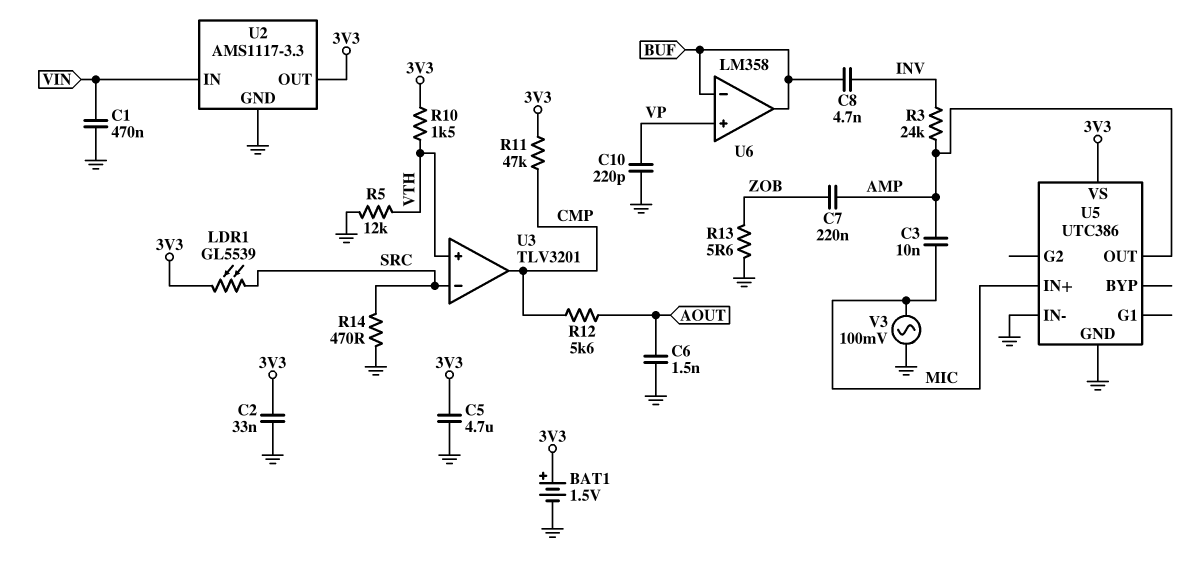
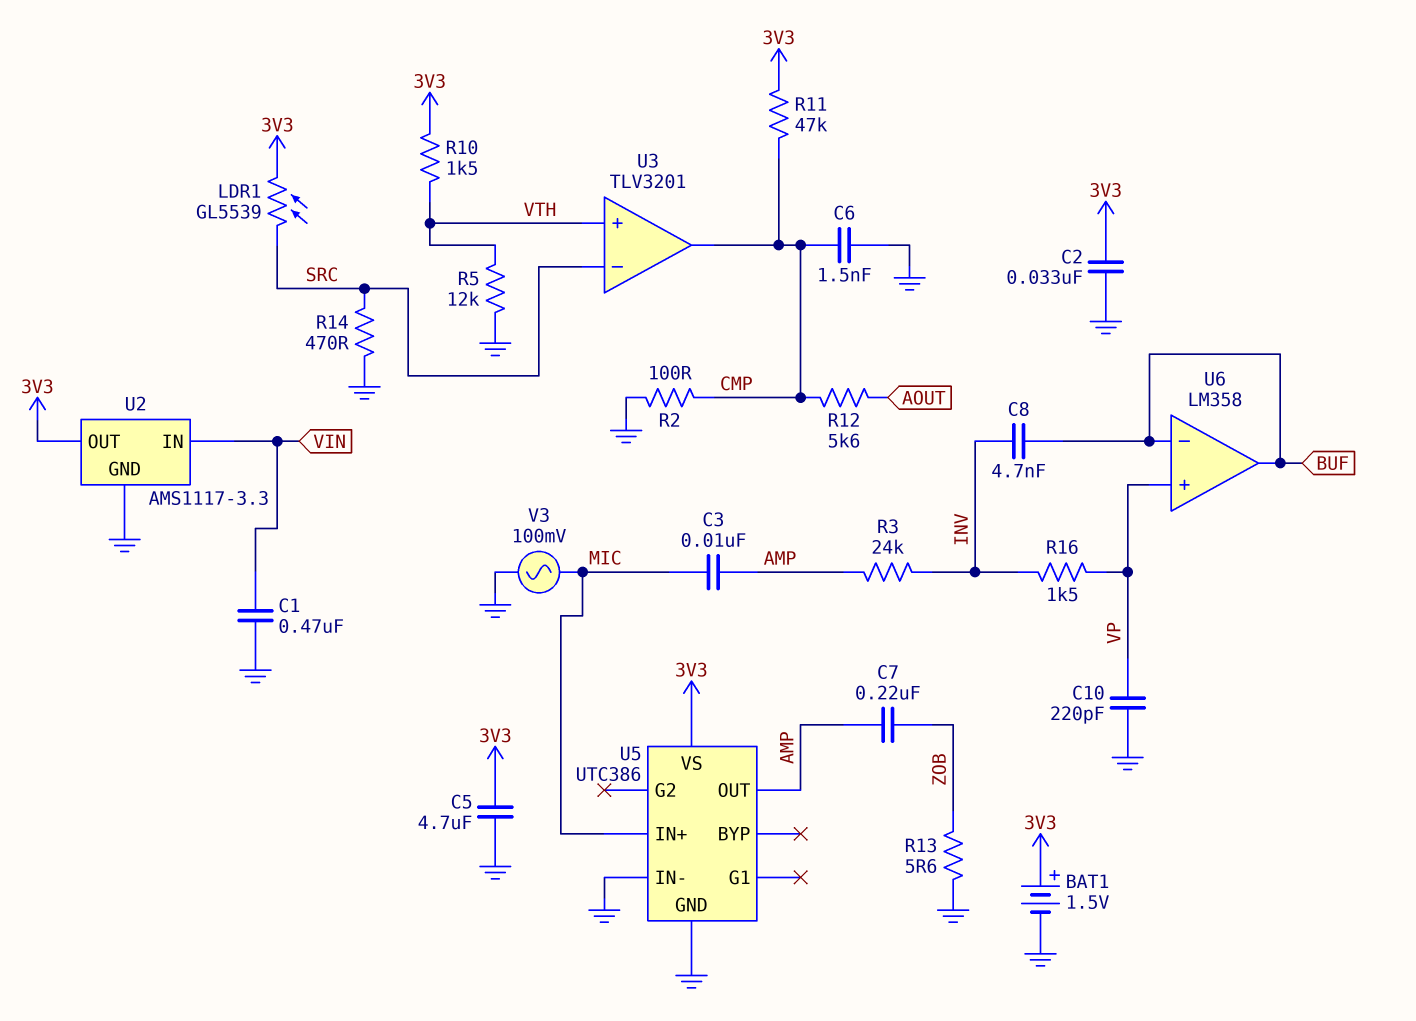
C6: 1.5nF (AOUT, GND) -> 1.5nF (CMP, GND)
R2: none -> 100 (CMP, GND)
R16: none -> 1.5k (INV, VP)

